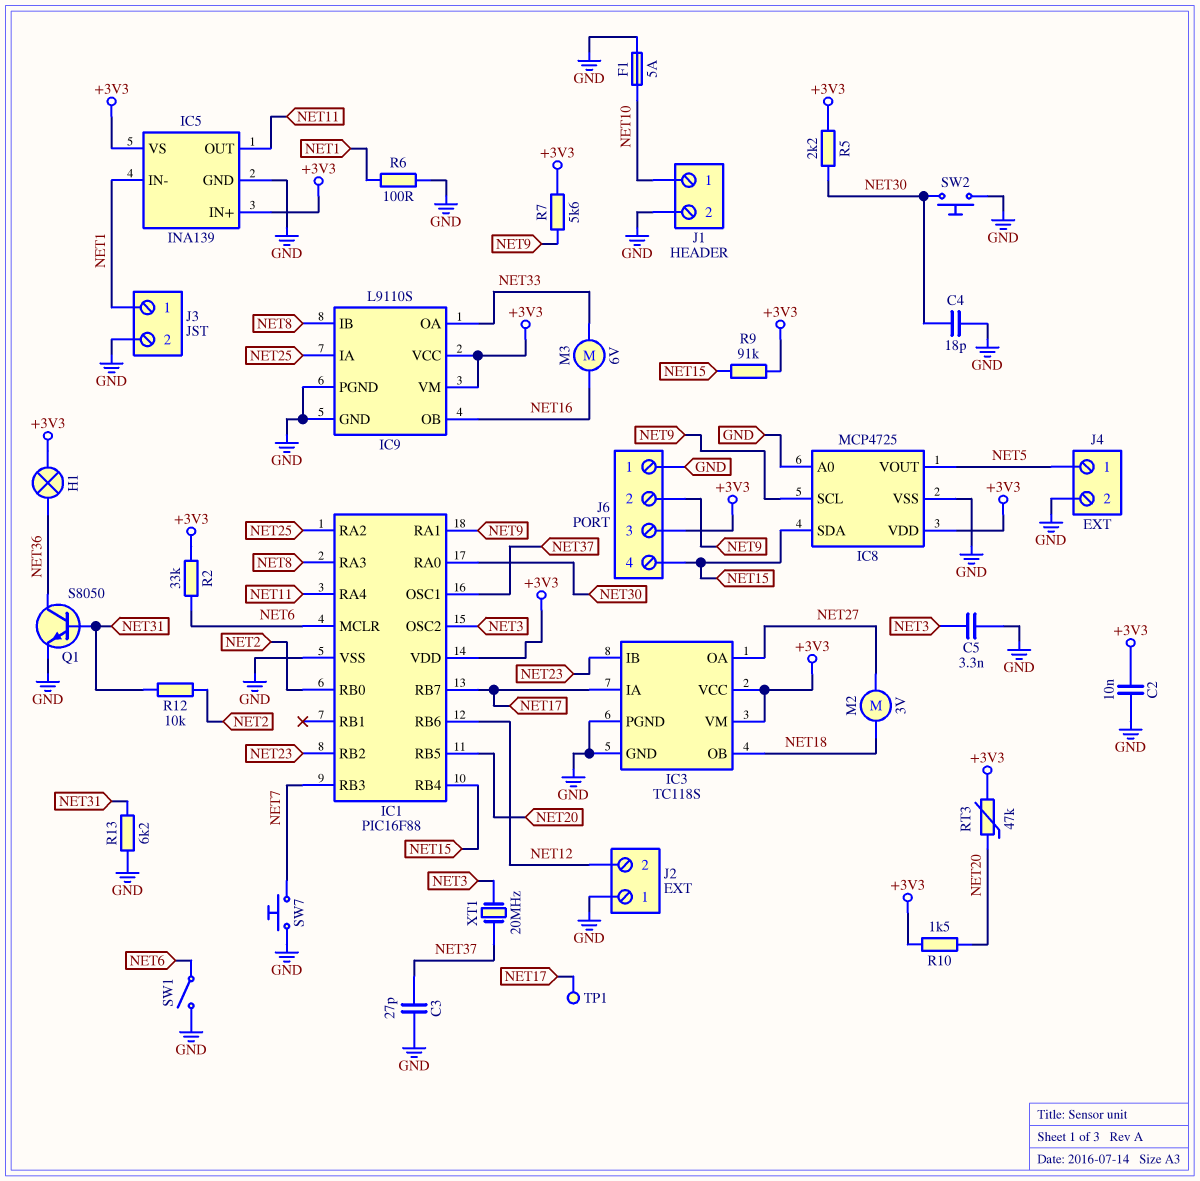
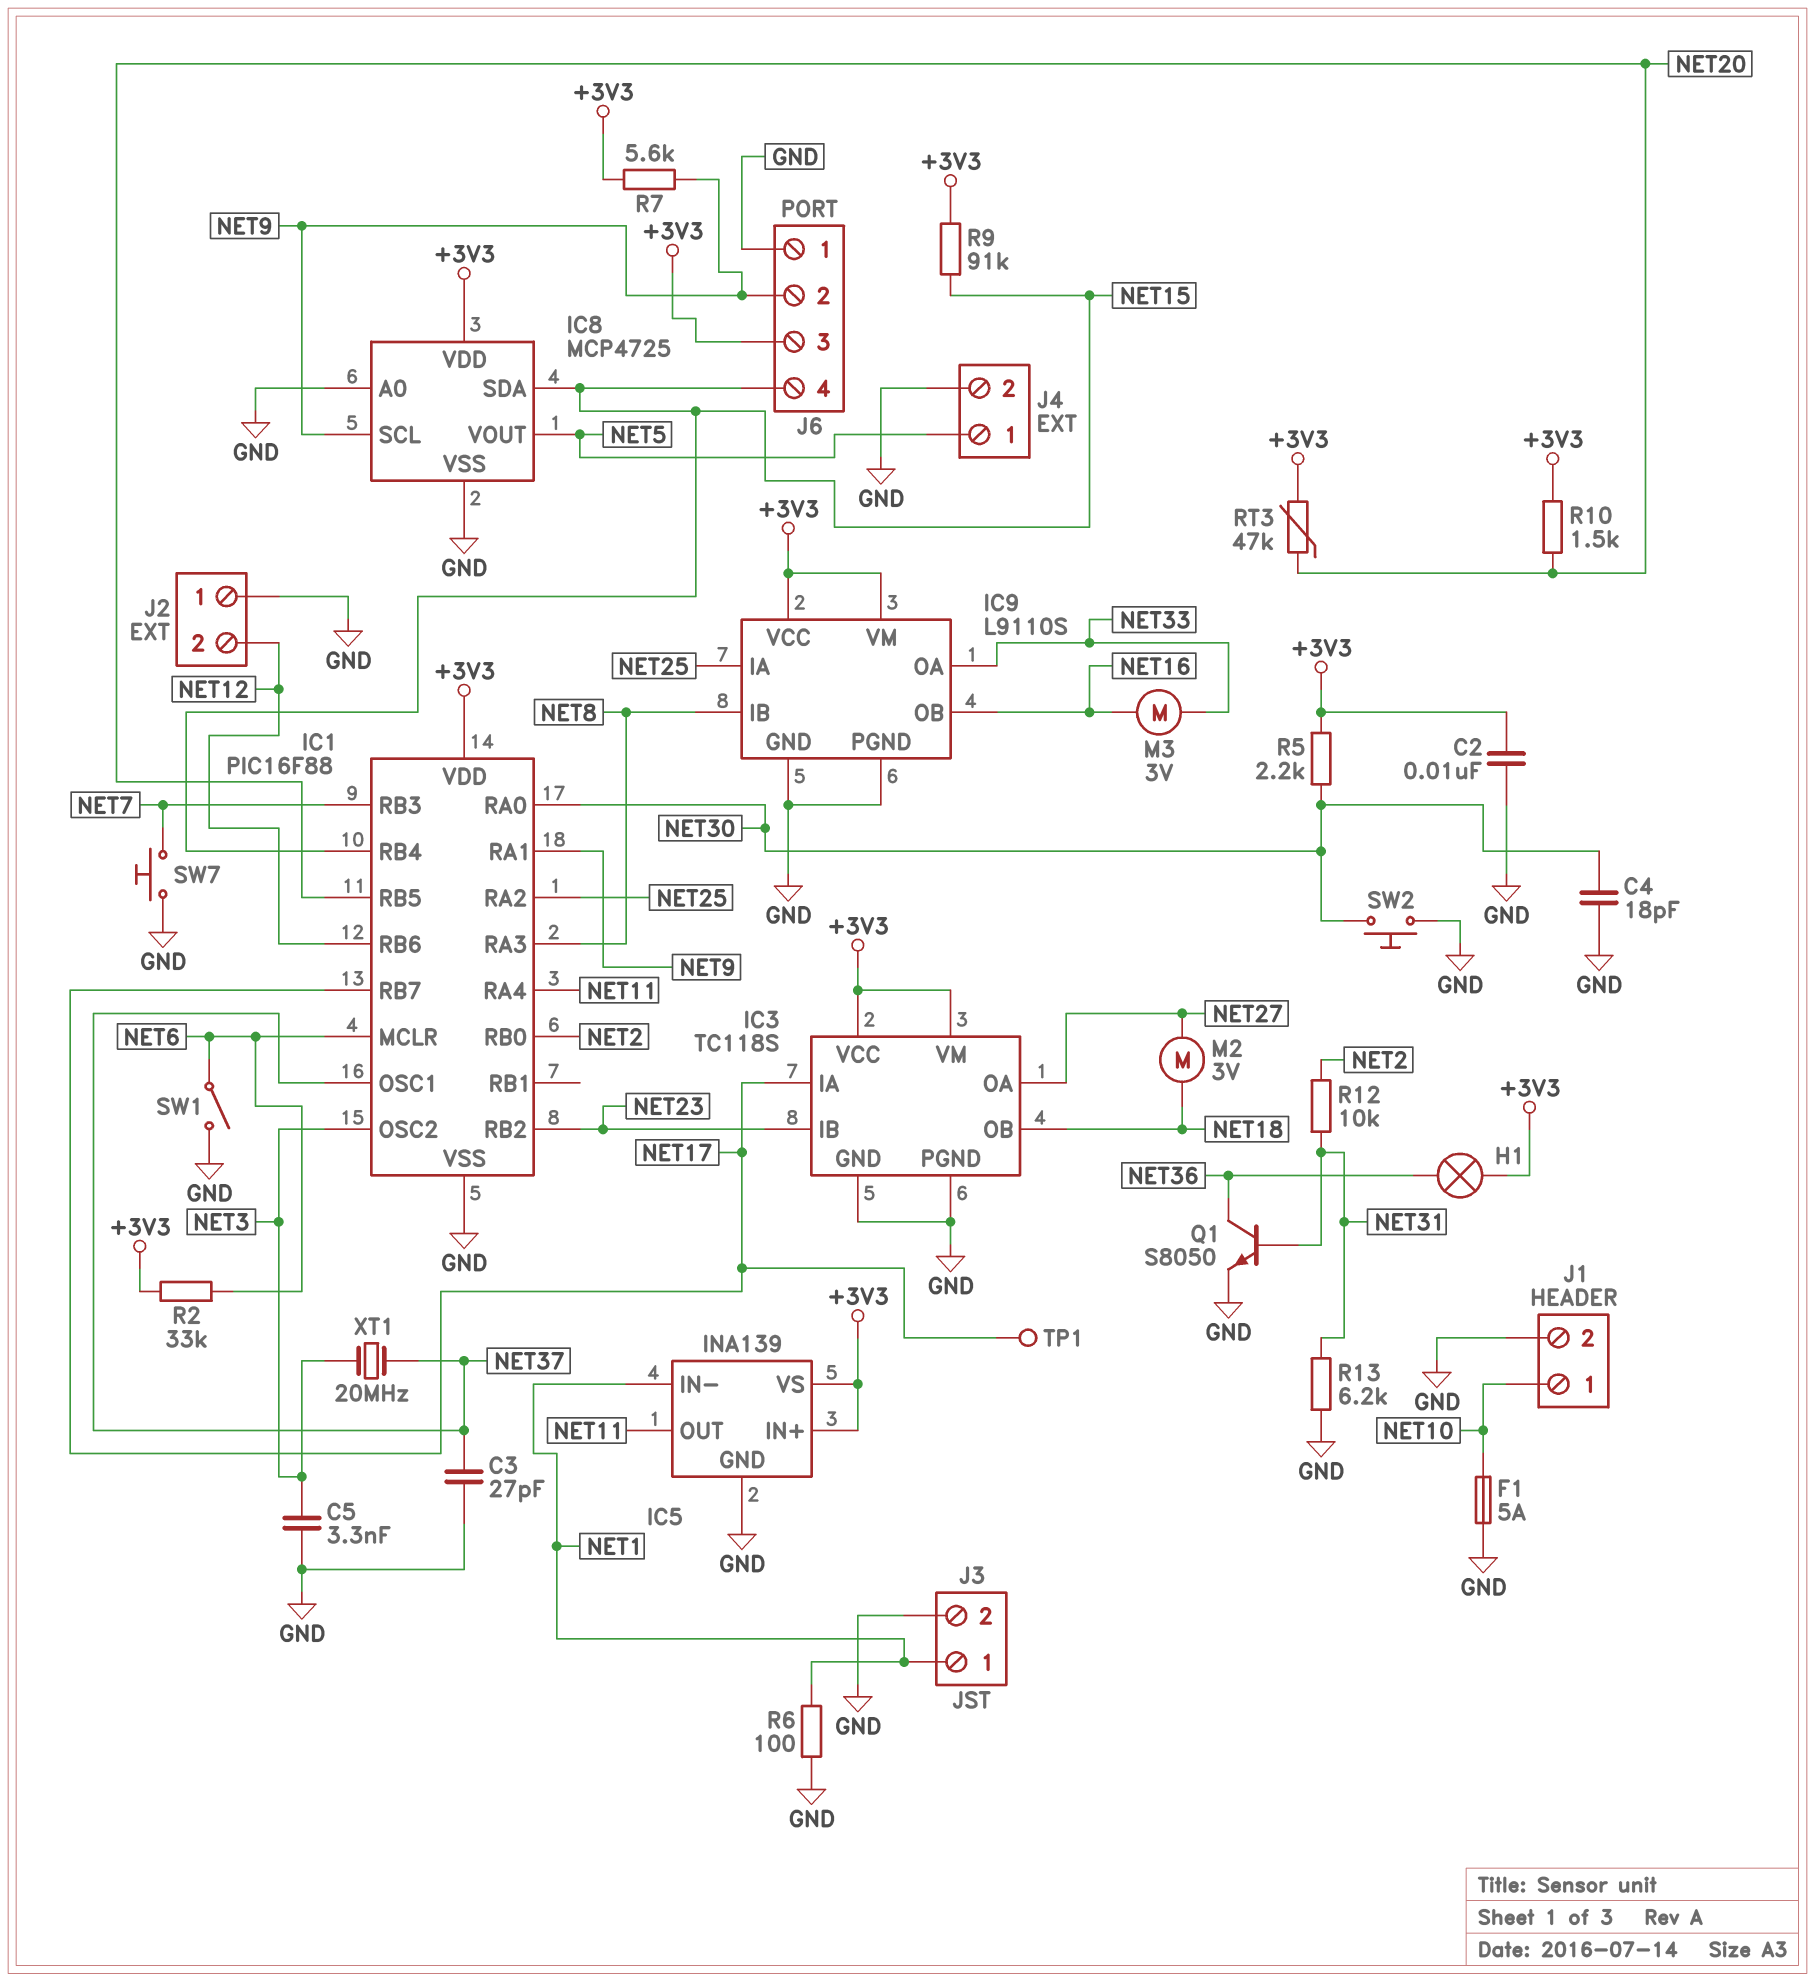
M3: motor 6V (NET16, NET33) -> motor 3V (NET16, NET33)

